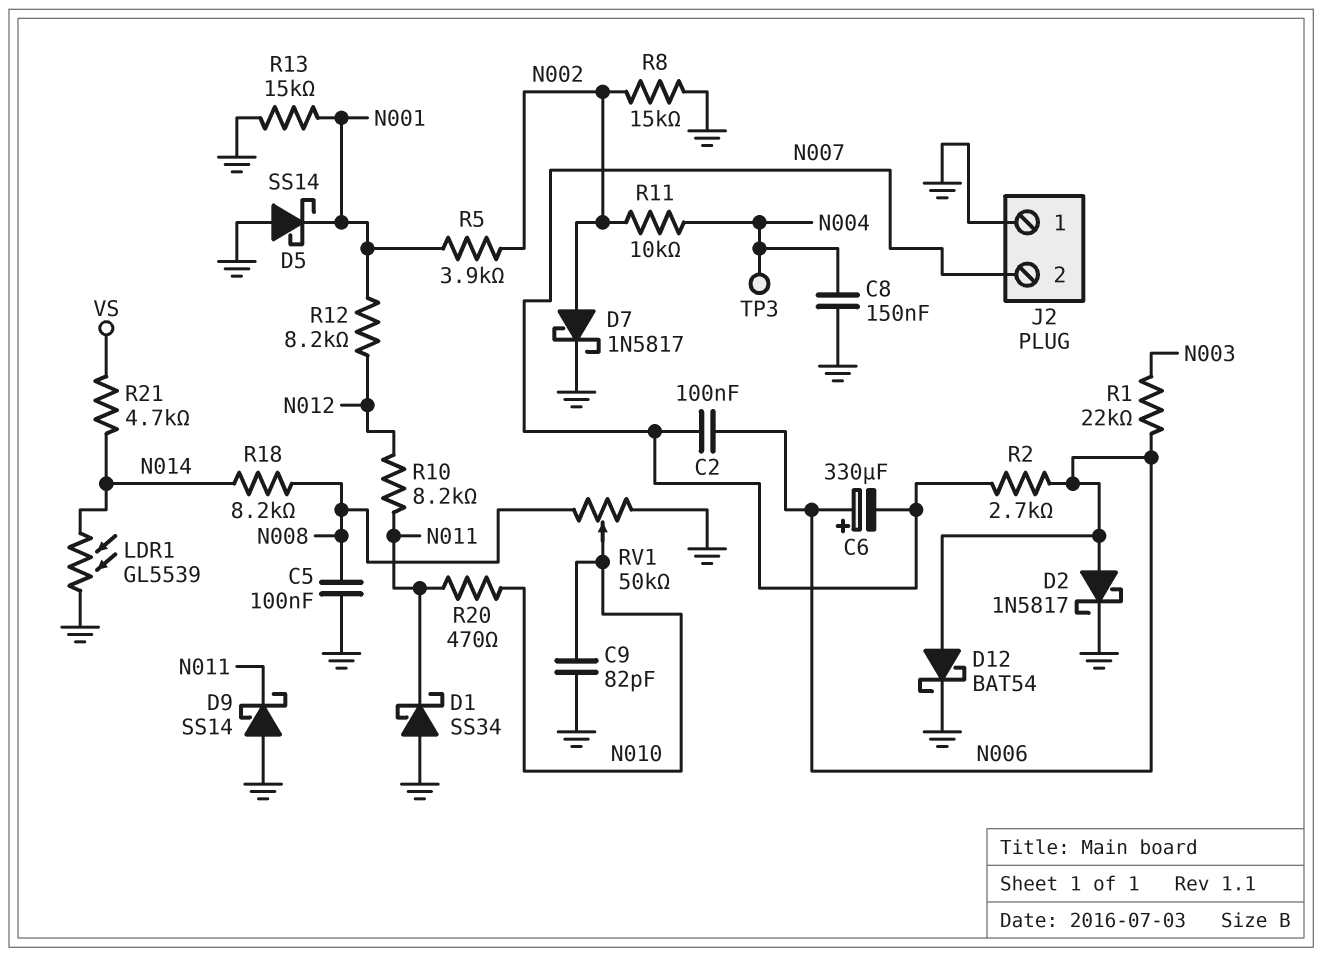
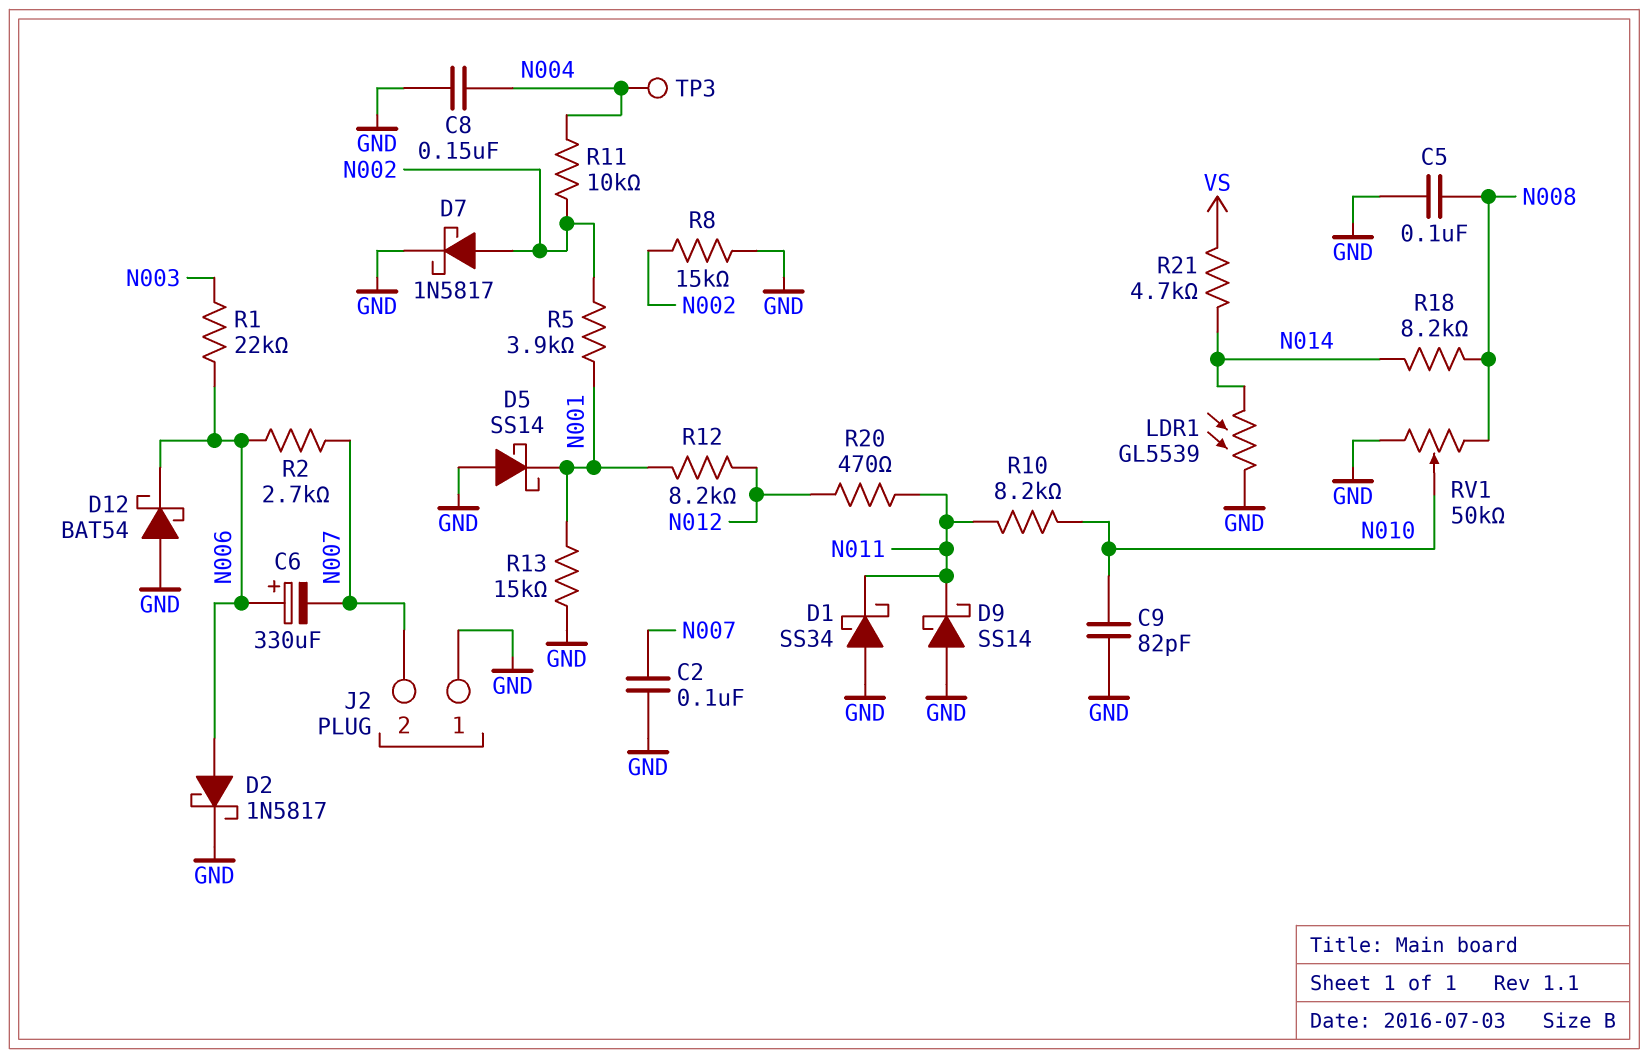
C2: 100nF (N006, N007) -> 100nF (GND, N007)
D12: schottky BAT54 (A N006, K GND) -> schottky BAT54 (A GND, K N006)
R10: 8.2k (N011, N012) -> 8.2k (N010, N011)
R20: 470 (N010, N011) -> 470 (N011, N012)

